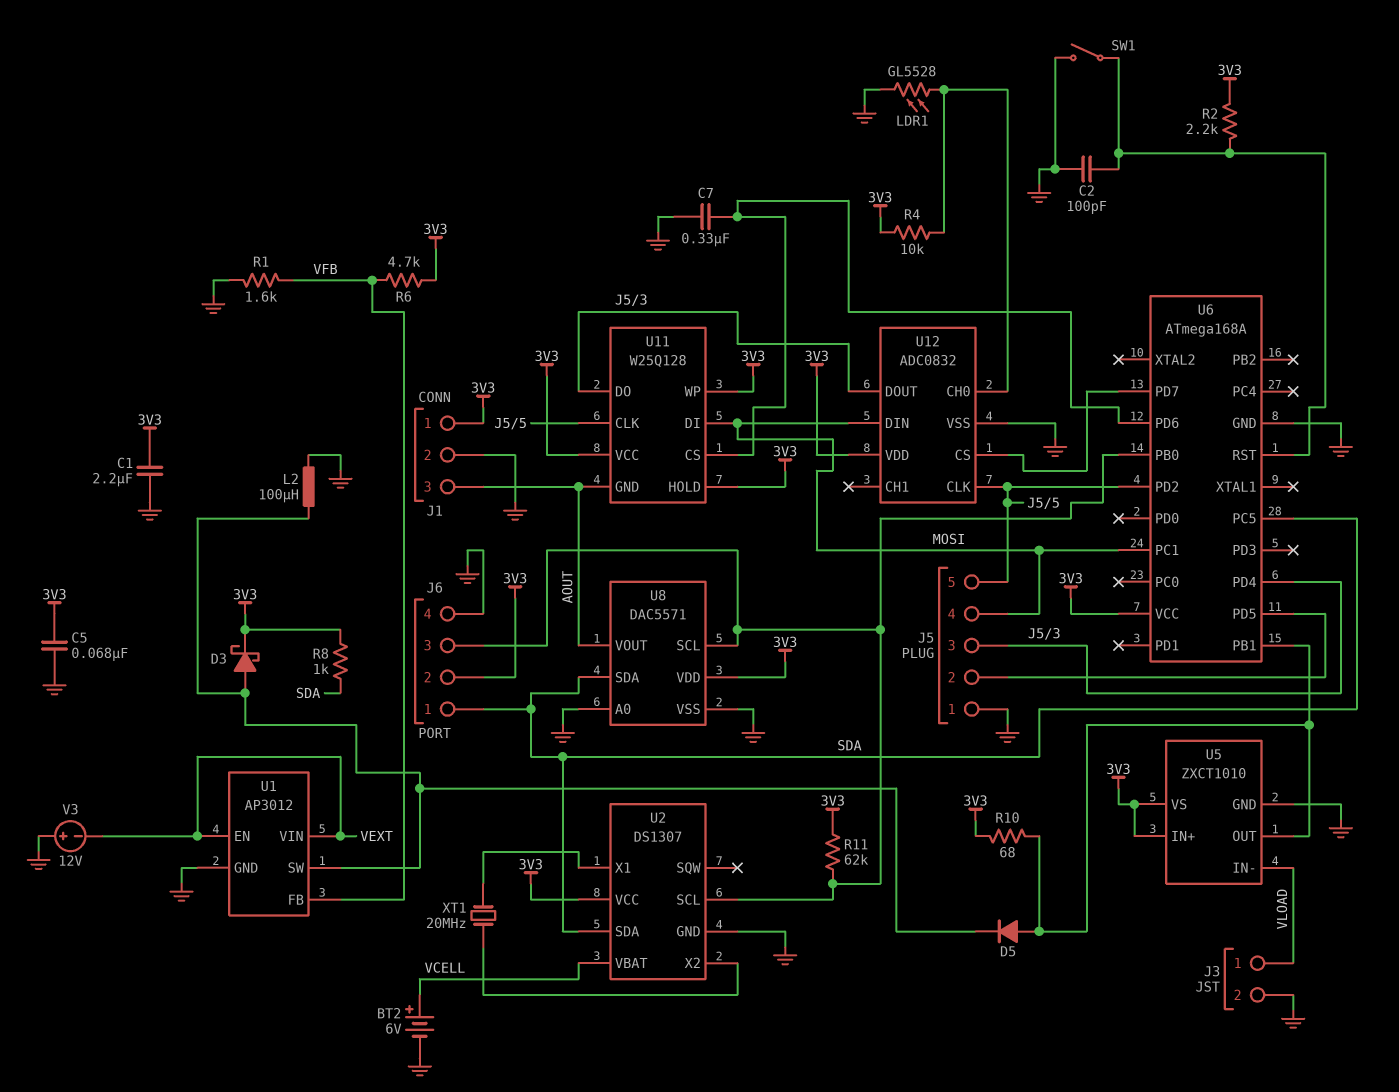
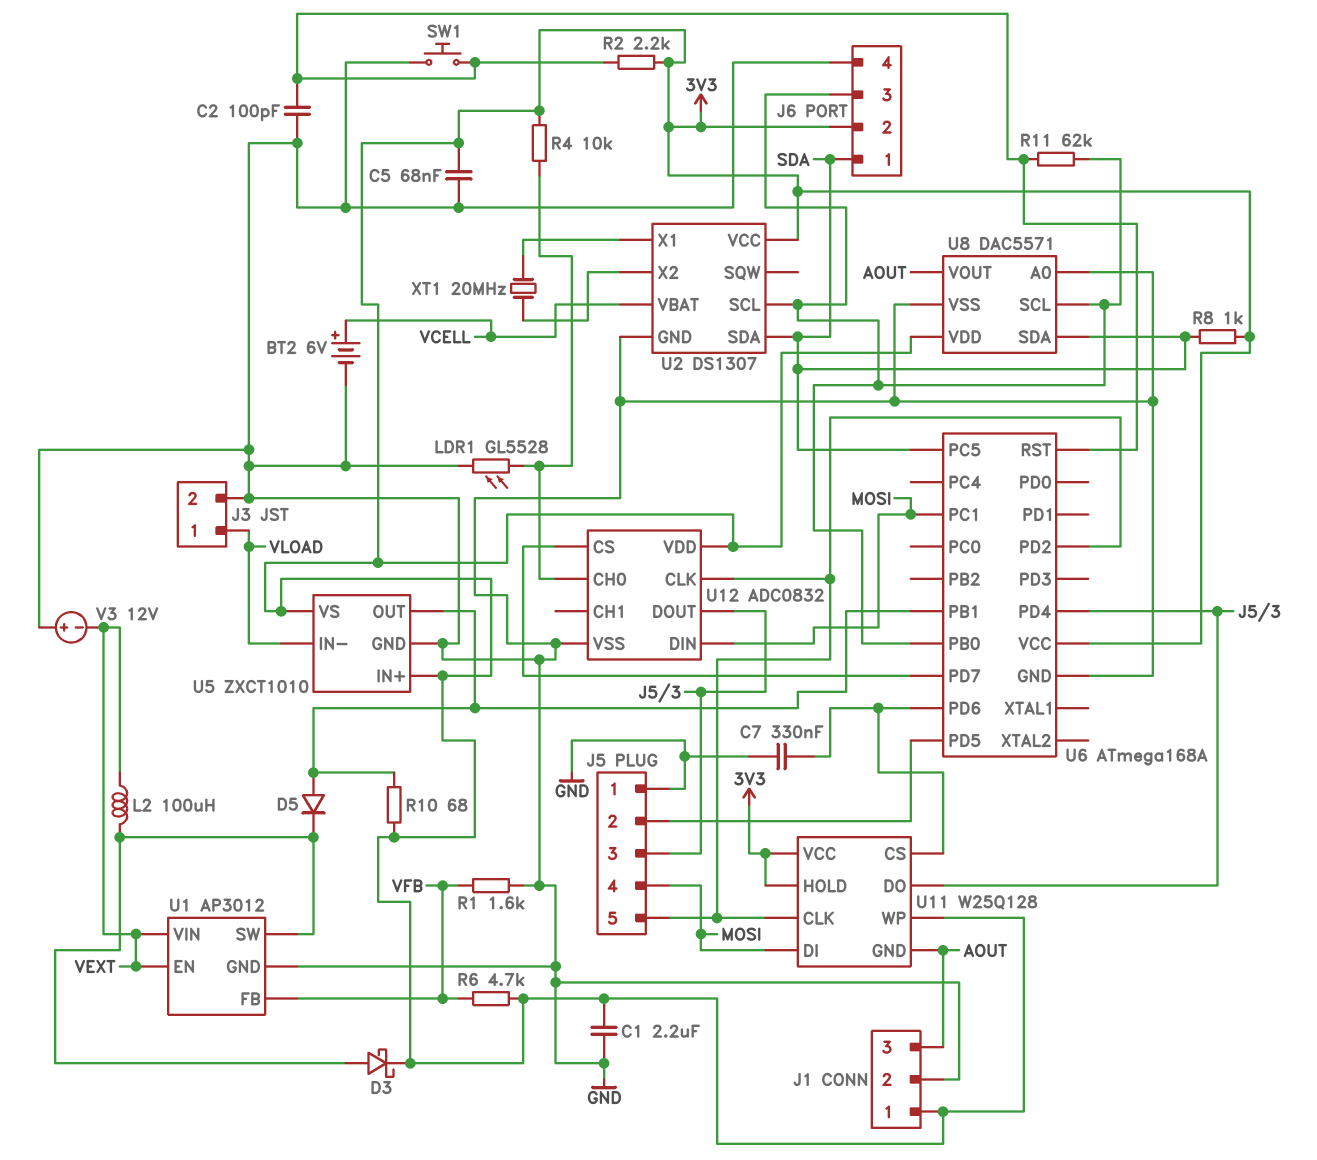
L2: 100uH (GND, U1/SW) -> 100uH (U1/SW, VEXT)
R11: 62k (3V3, J6/3) -> 62k (J6/3, U6/RST)
SW1: switch (GND, U6/RST) -> button (GND, U6/RST)

